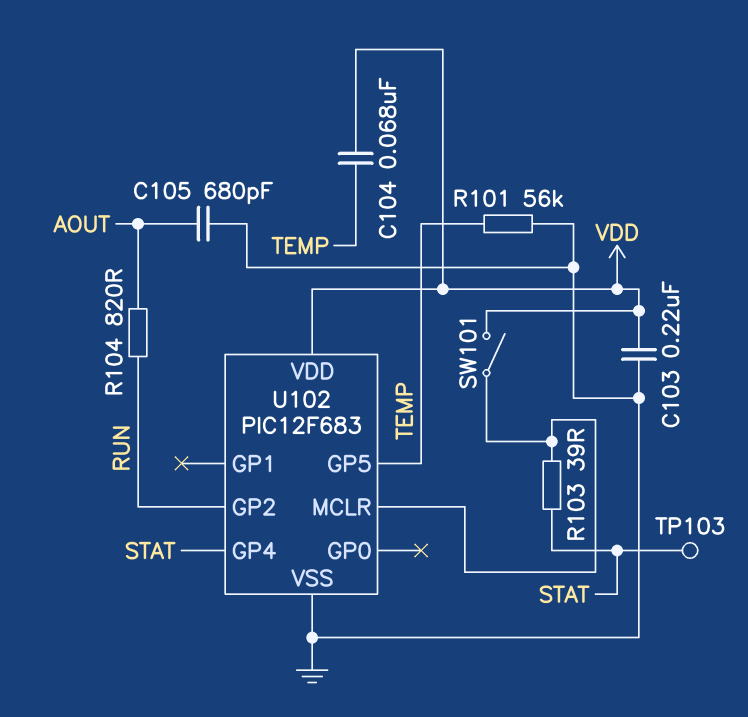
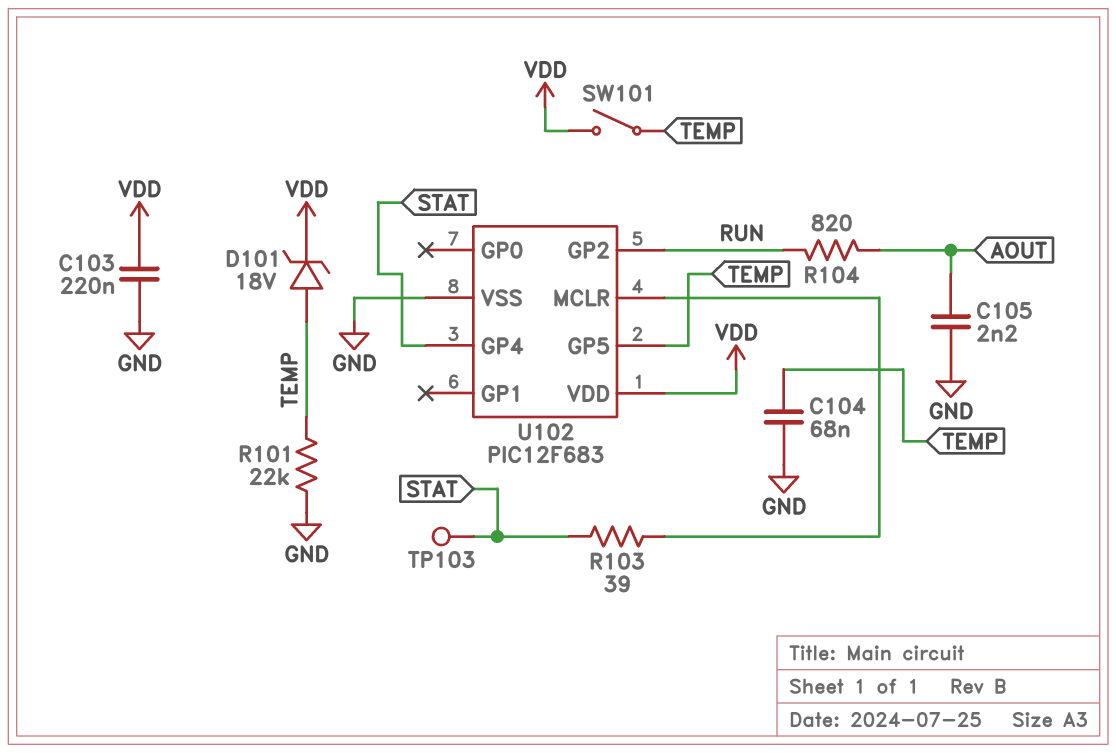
C104: 68nF (TEMP, VDD) -> 68nF (GND, TEMP)
C105: 680pF (AOUT, GND) -> 2.2nF (AOUT, GND)
D101: none -> zener 18V (A TEMP, K VDD)
R101: 56k (GND, TEMP) -> 22k (GND, TEMP)
SW101: switch (U102/MCLR, VDD) -> switch (TEMP, VDD)

